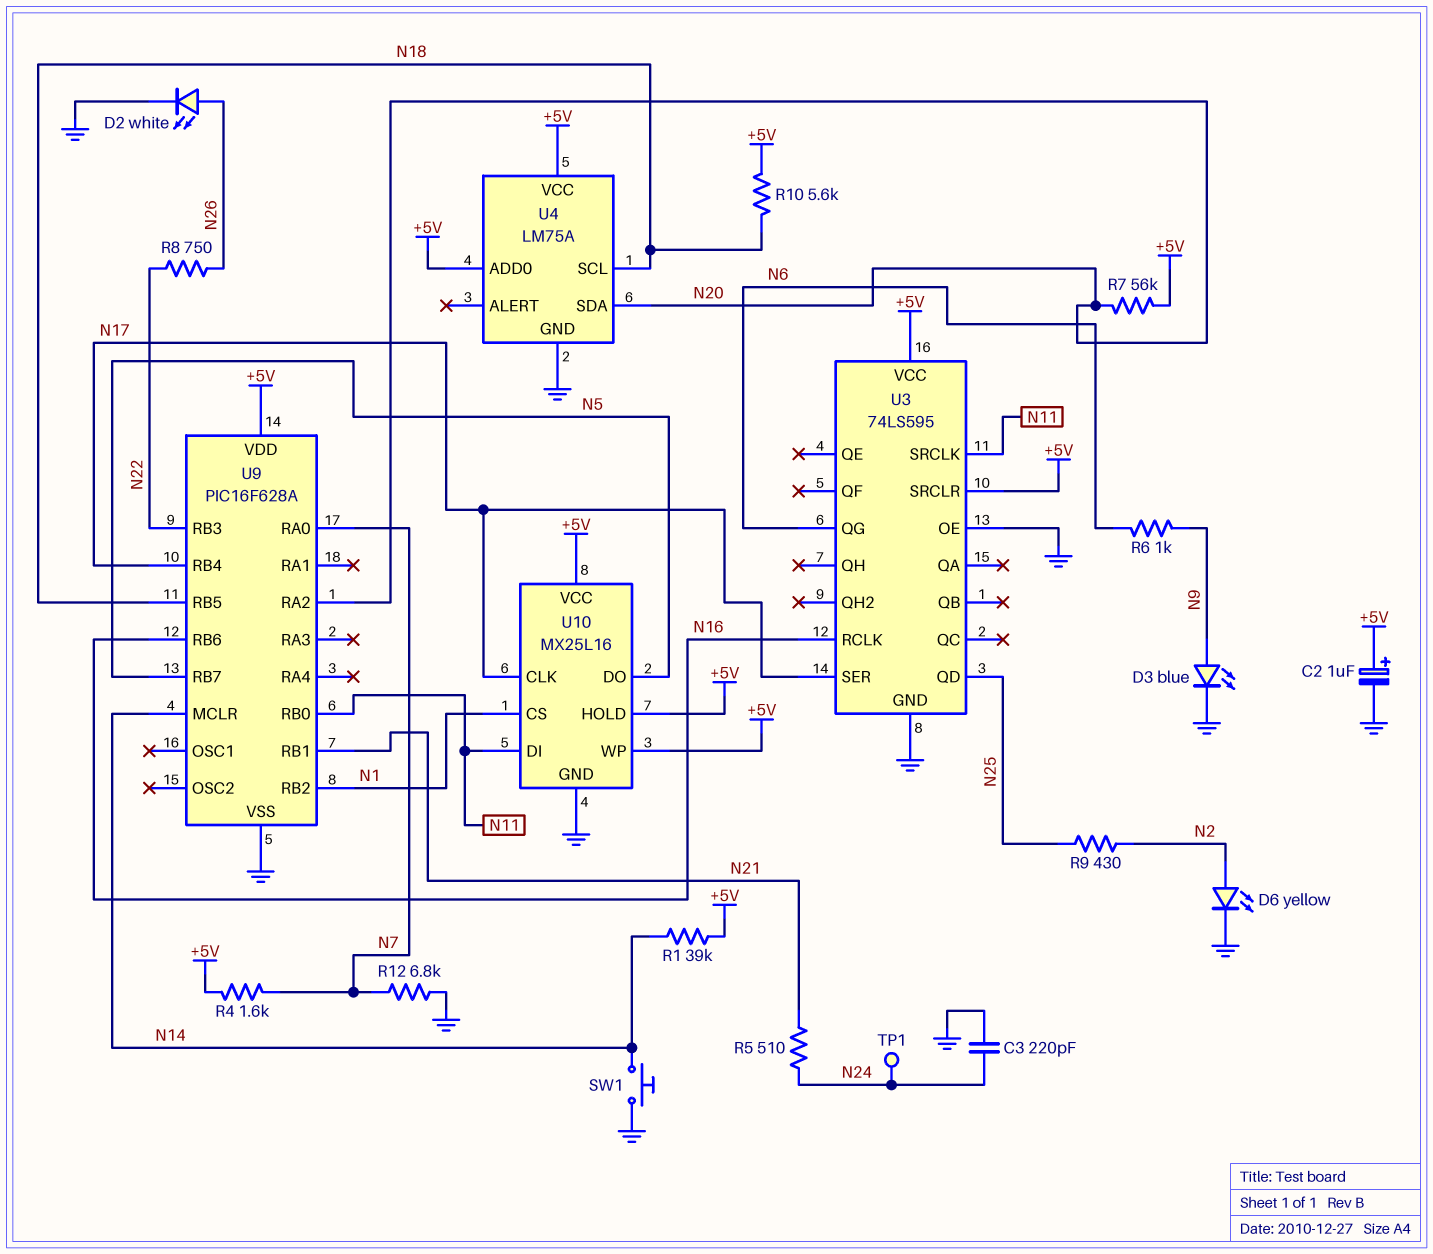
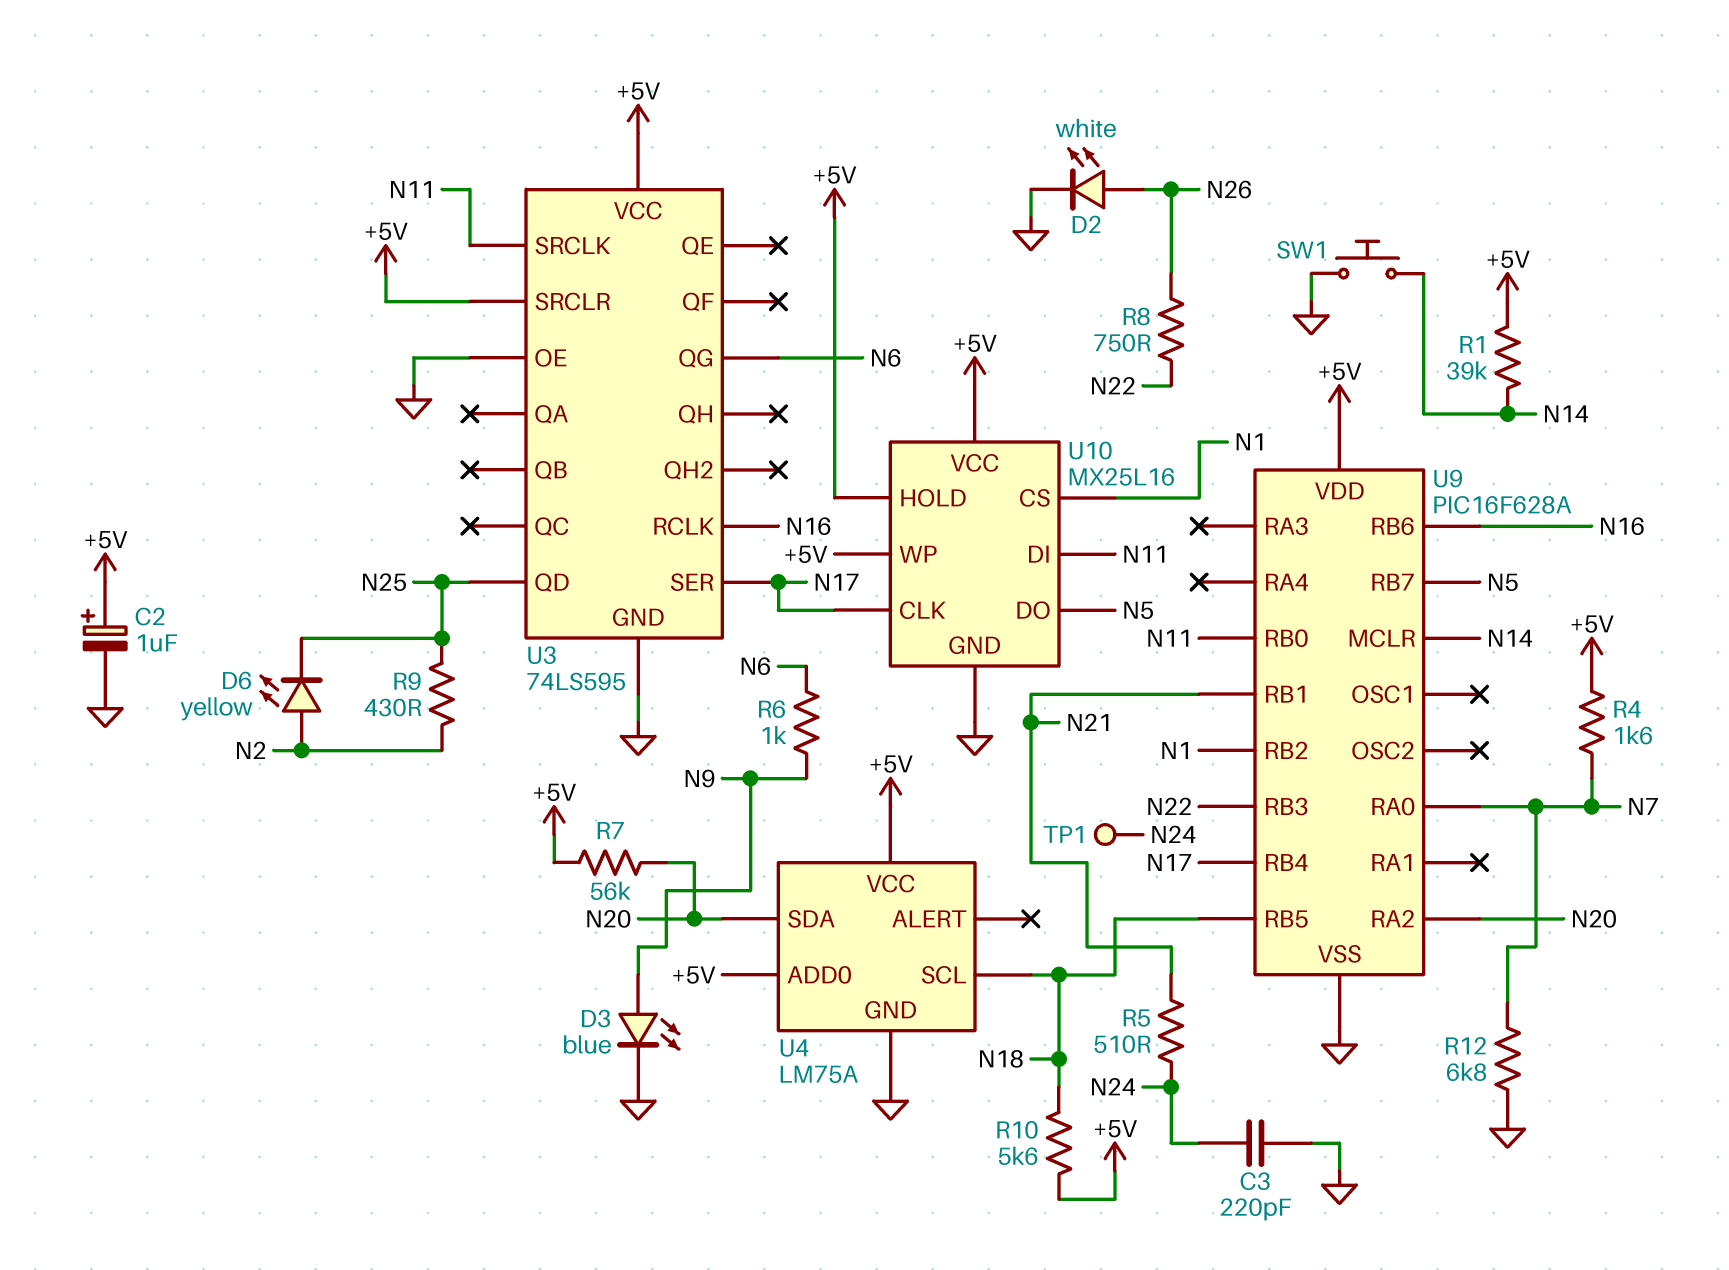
D6: LED yellow (A N2, K GND) -> LED yellow (A N2, K N25)

